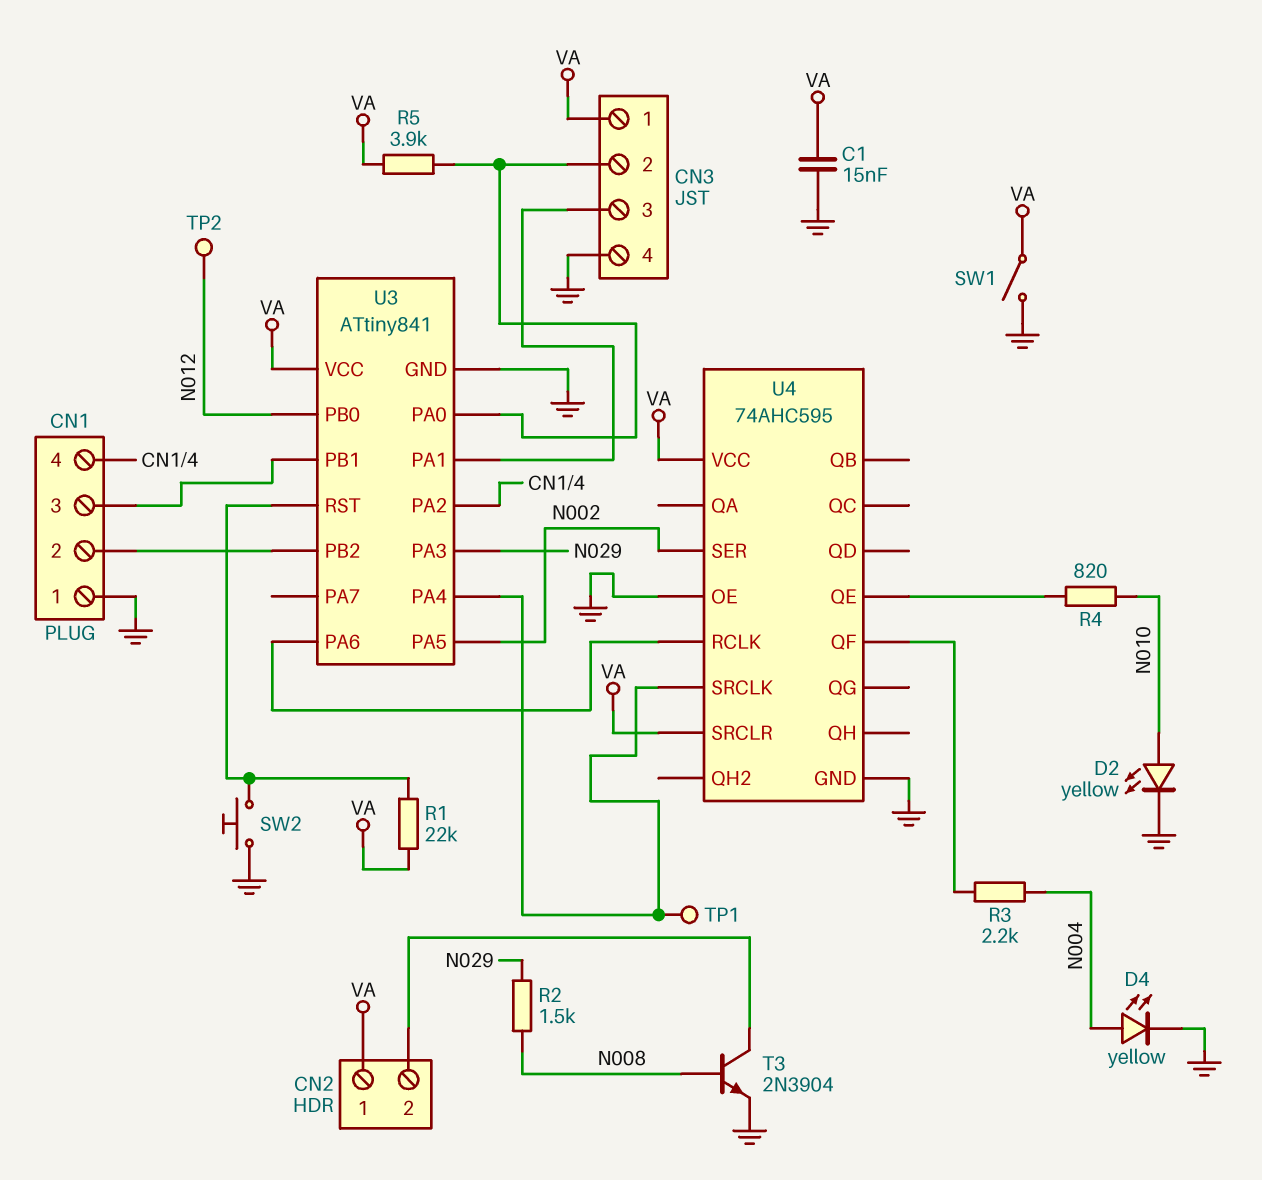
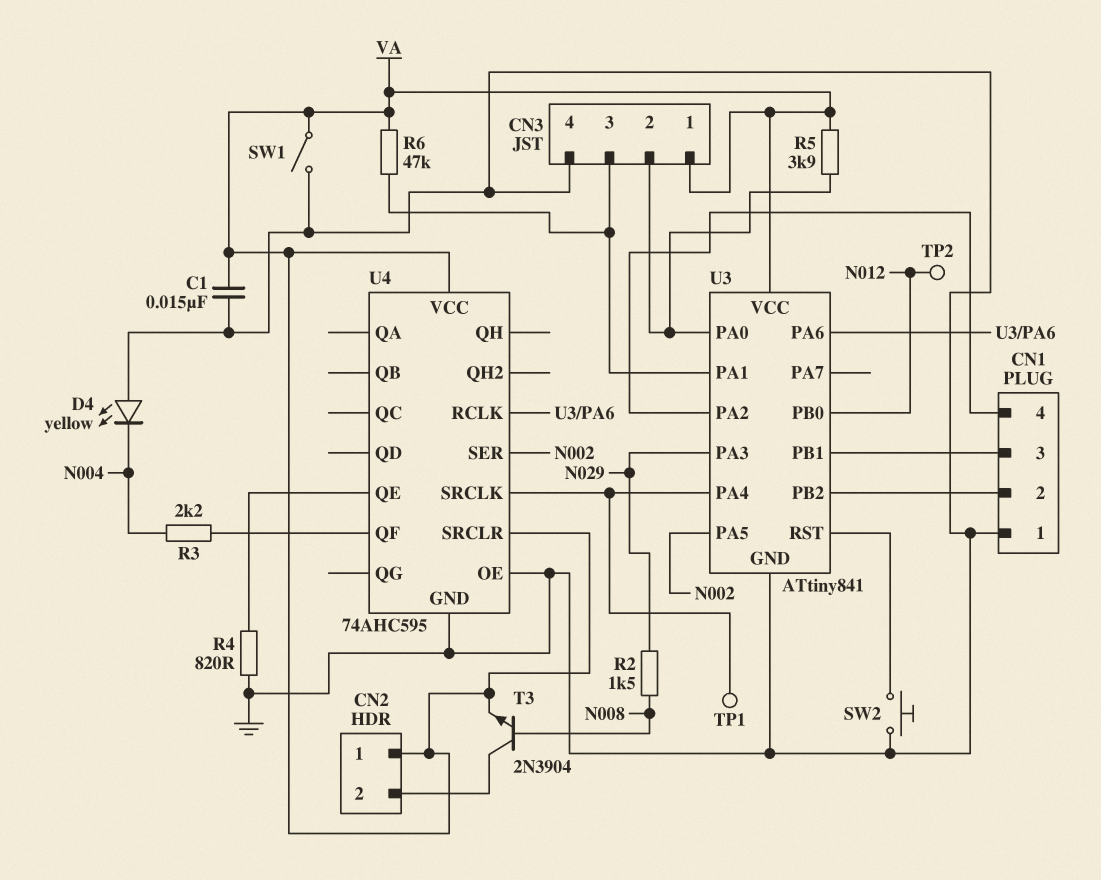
D2: LED yellow (A N010, K GND) -> none
D4: LED yellow (A N004, K GND) -> LED yellow (A GND, K N004)
R1: 22k (U3/RST, VA) -> none
R4: 820 (N010, U4/QE) -> 820 (GND, U4/QE)
R6: none -> 47k (CN3/3, VA)
T3: NPN 2N3904 (B N008, C CN2/2, E GND) -> NPN 2N3904 (B N008, C CN2/2, E VA)

